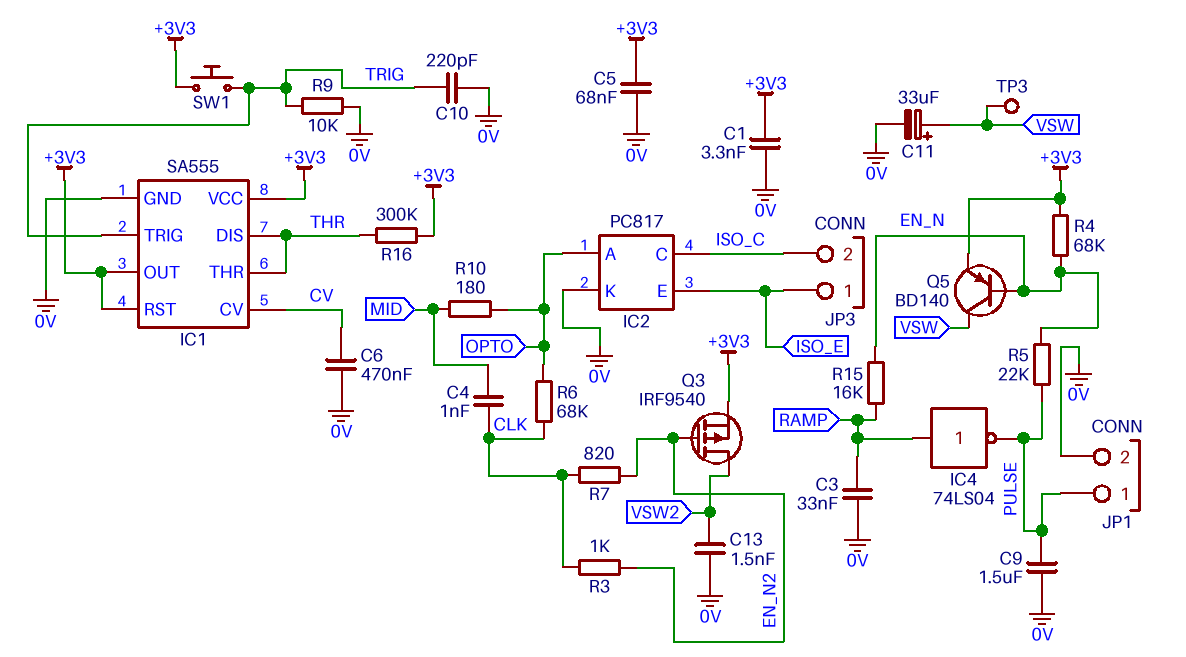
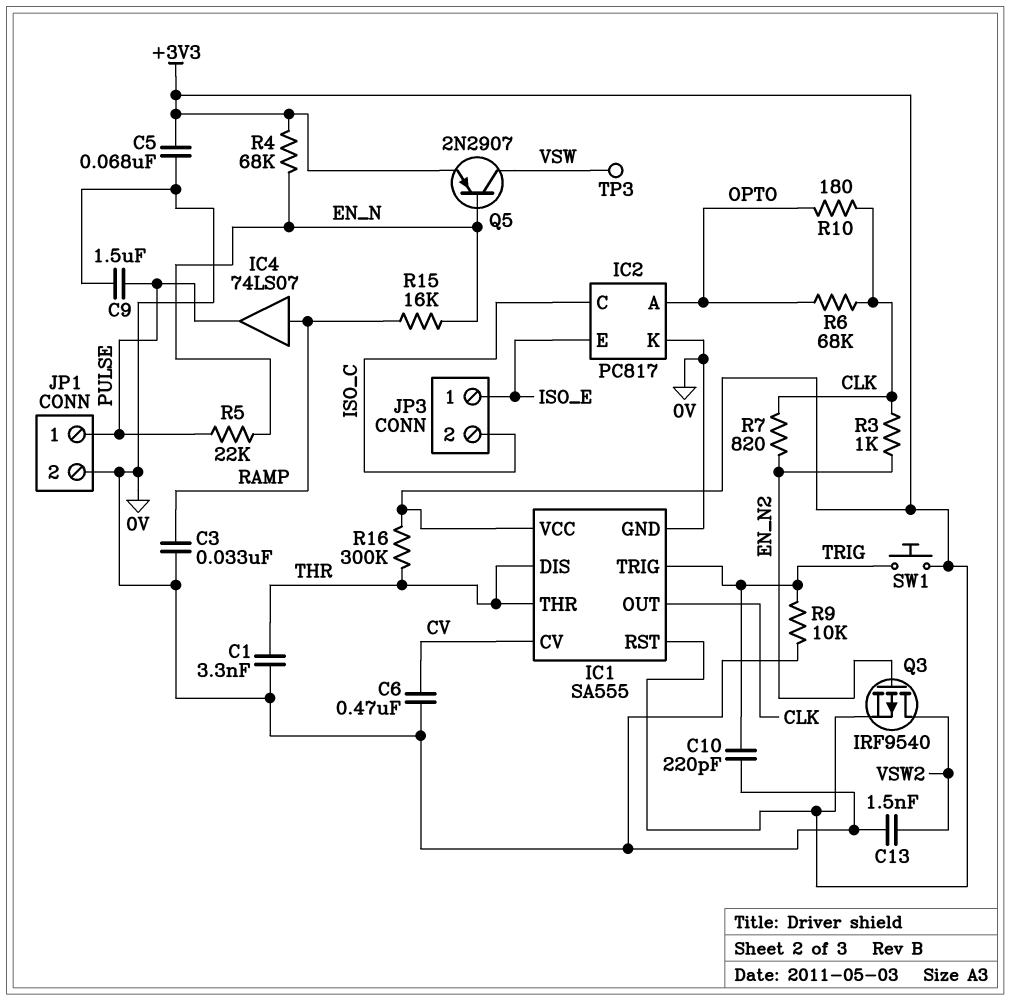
C1: 3.3nF (+3V3, 0V) -> 3.3nF (0V, THR)
C4: 1nF (CLK, MID) -> none
C11: 33uF (plus VSW, minus 0V) -> none
IC1 pin OUT: +3V3 -> CLK
IC4: NOT 74LS04 (in RAMP, out PULSE) -> buffer 74LS07 (in RAMP, out PULSE)
Q5: PNP BD140 (B EN_N, C VSW, E +3V3) -> PNP 2N2907 (B EN_N, C VSW, E +3V3)
R10: 180 (MID, OPTO) -> 180 (CLK, OPTO)

